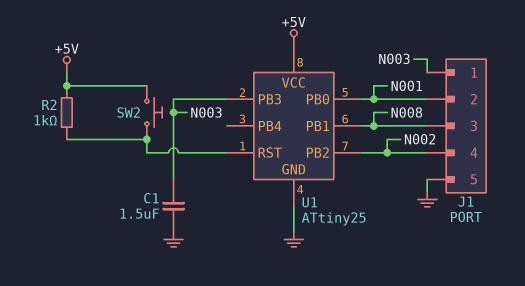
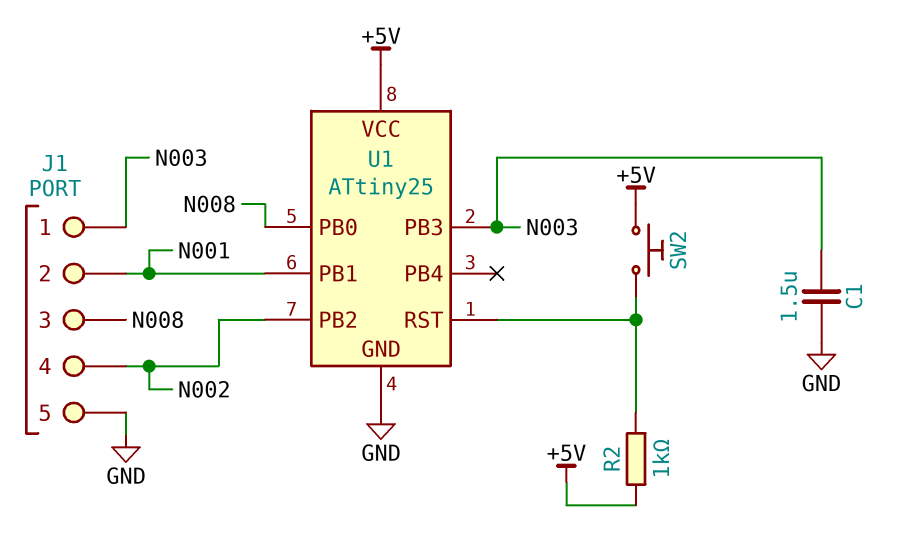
U1 pin PB0: N001 -> N008
U1 pin PB1: N008 -> N001

